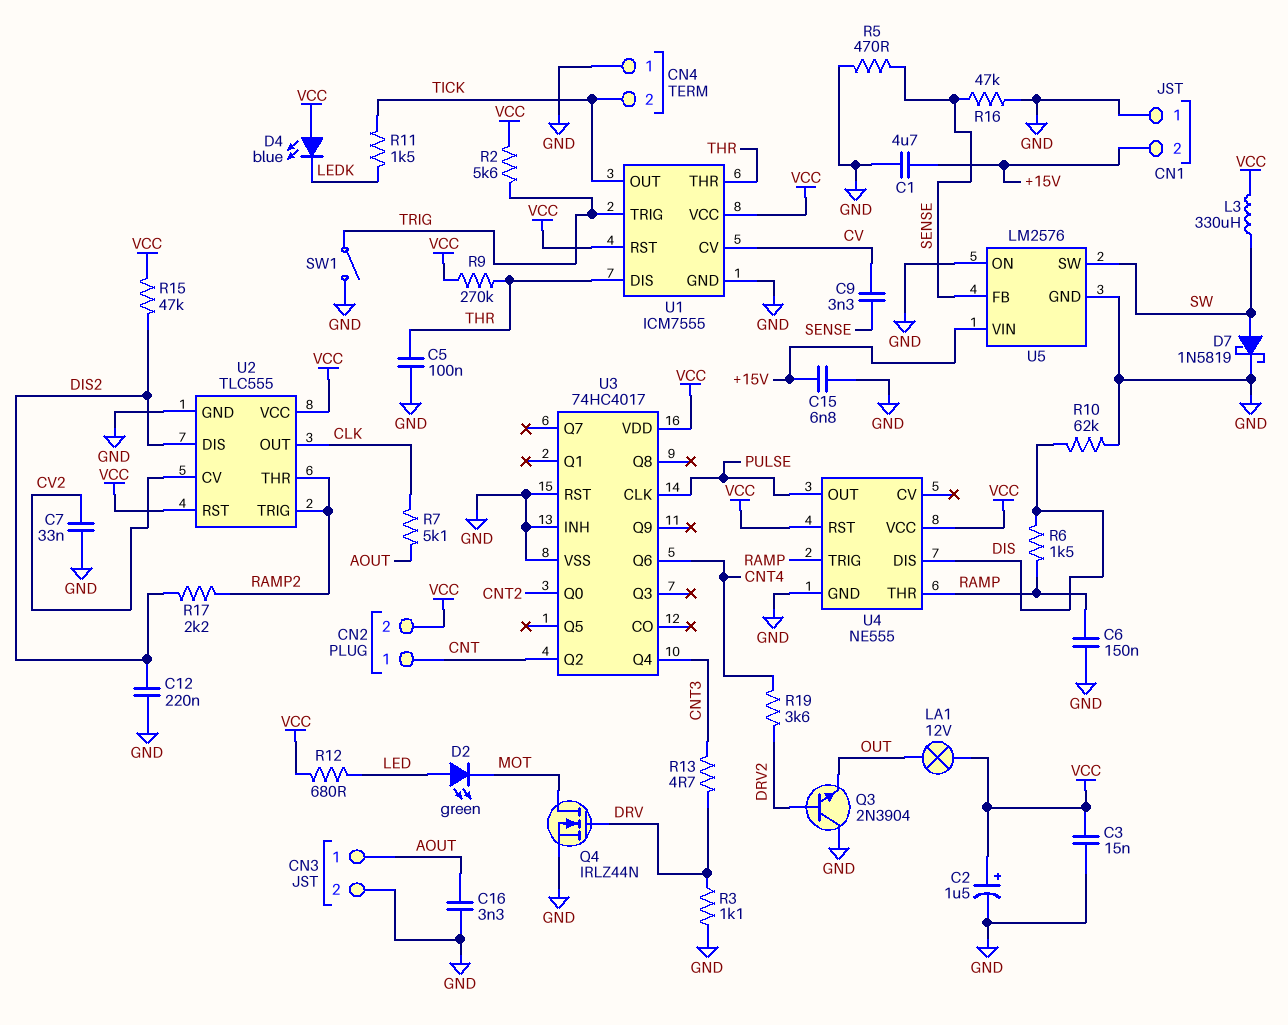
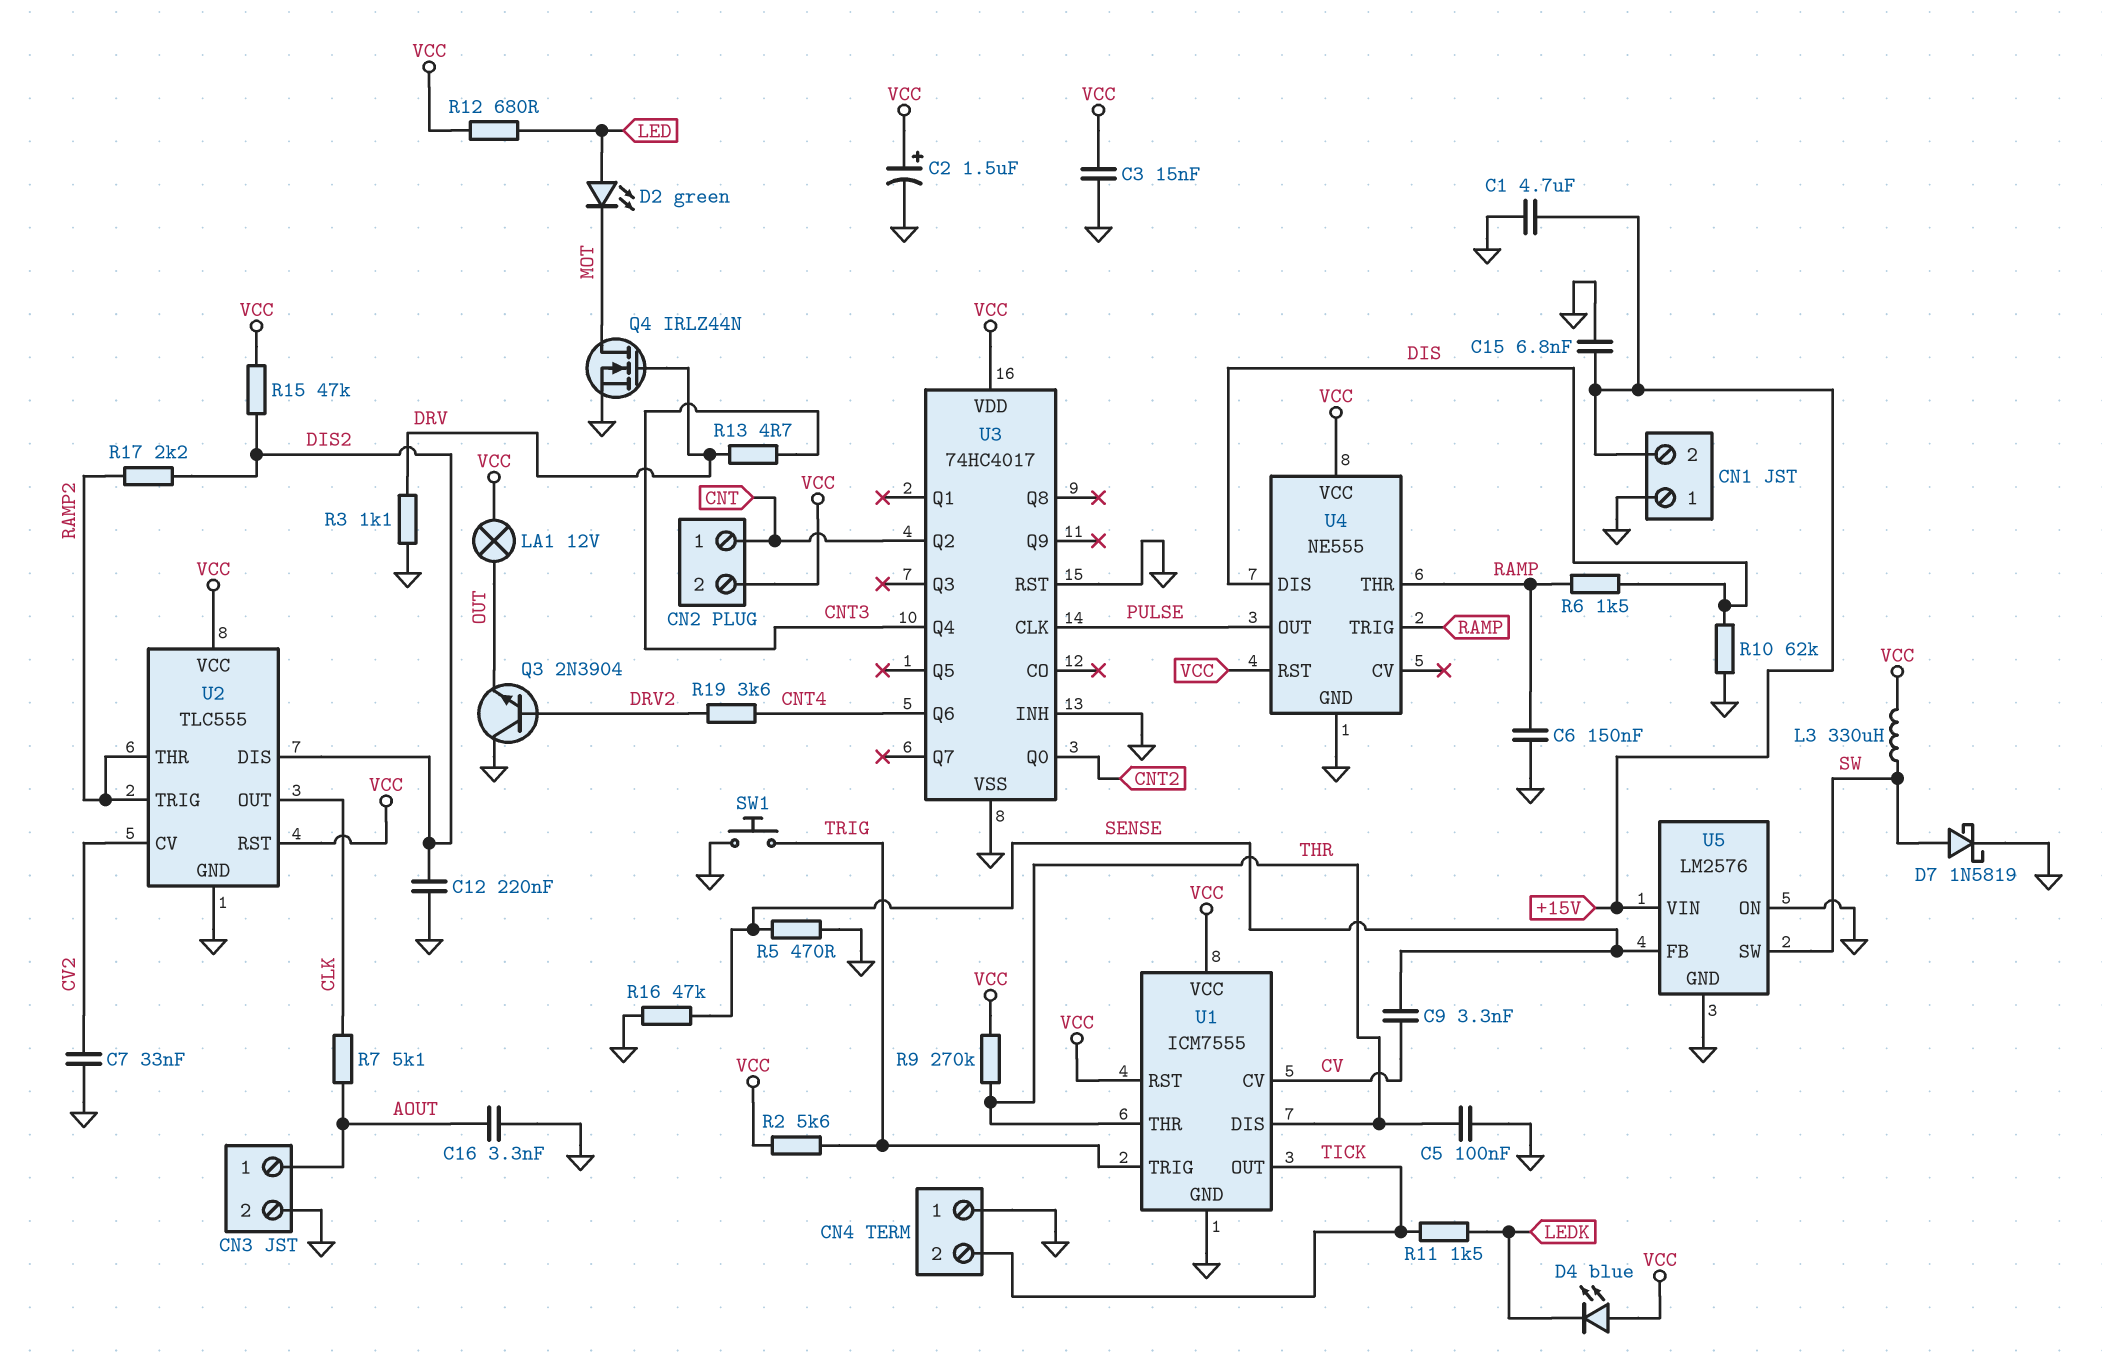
SW1: switch (GND, TRIG) -> button (GND, TRIG)

